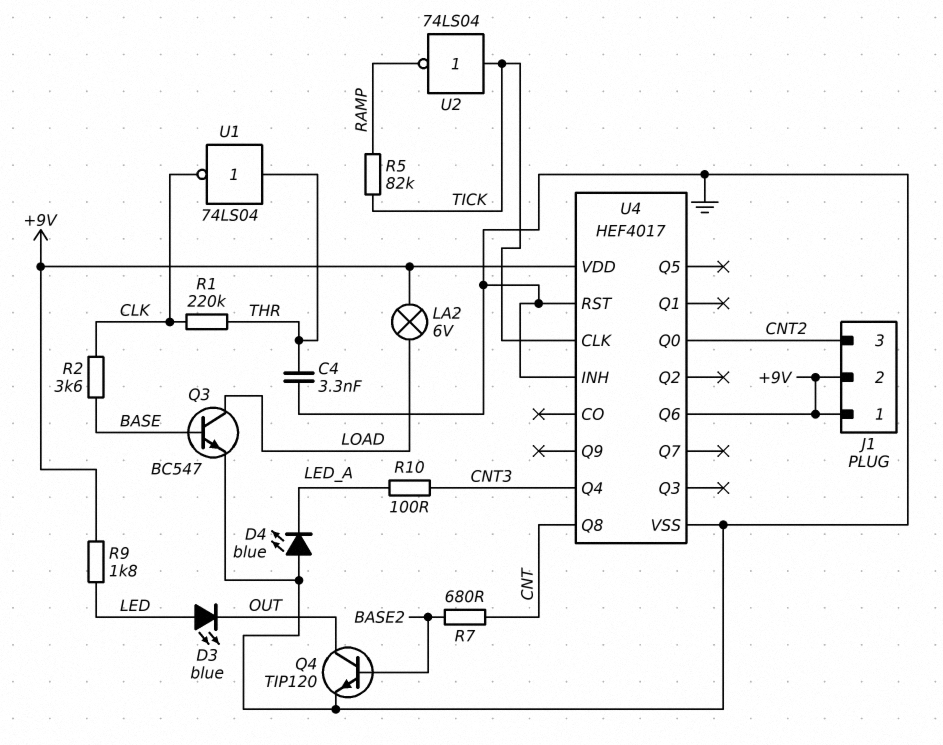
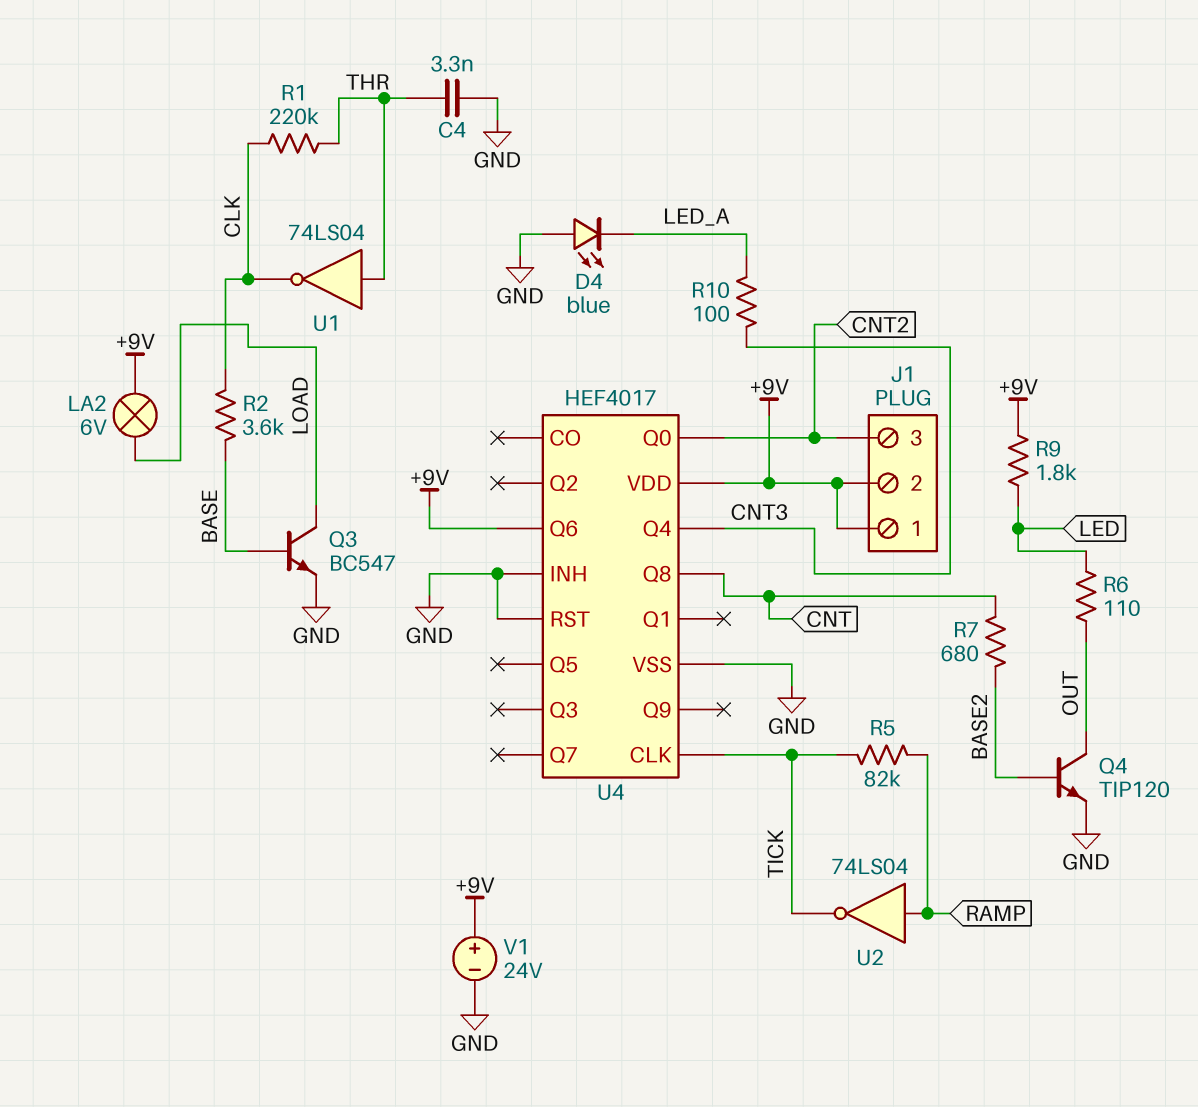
D3: LED blue (A LED, K OUT) -> none
R6: none -> 110 (LED, OUT)
U2: NOT 74LS04 (in TICK, out RAMP) -> NOT 74LS04 (in RAMP, out TICK)
V1: none -> 24V (plus +9V, minus GND)

